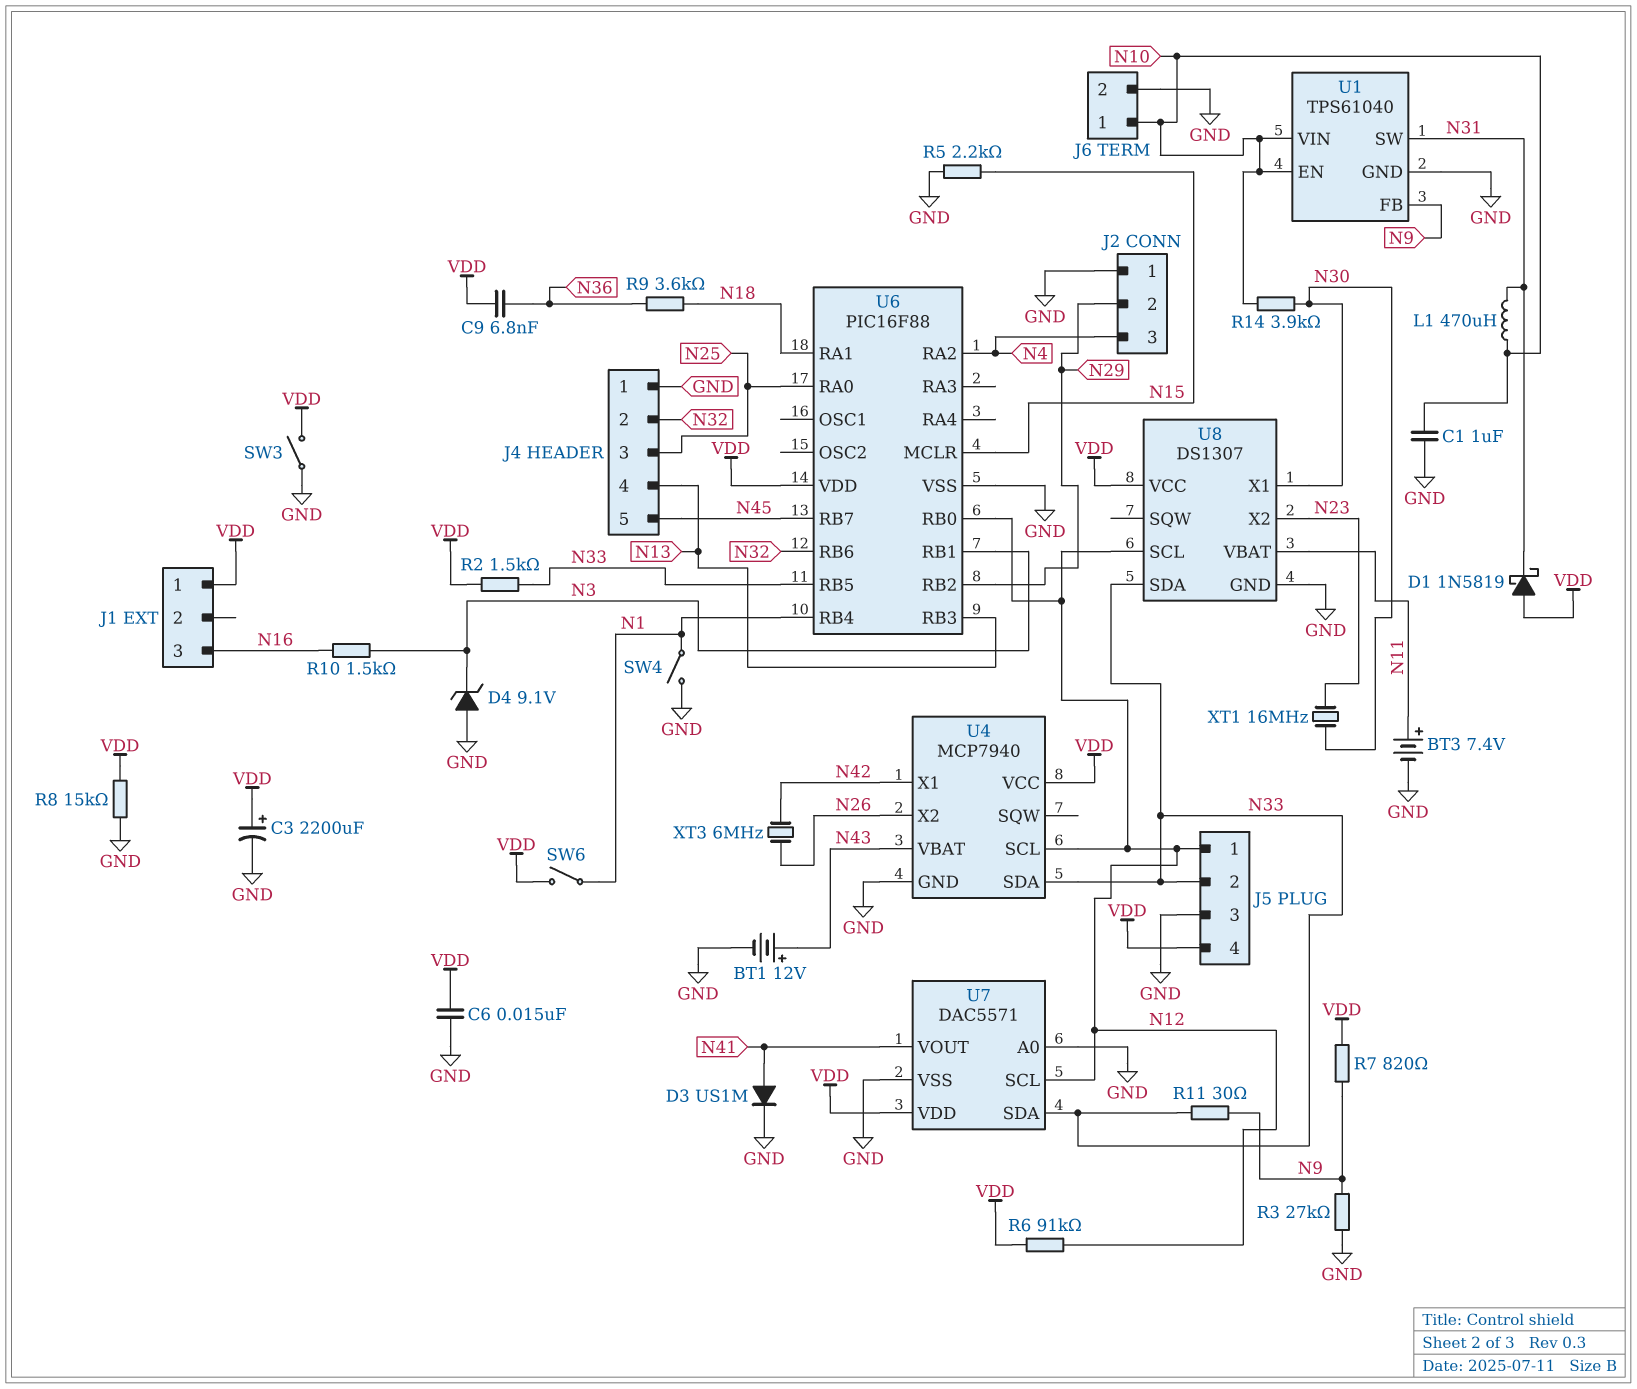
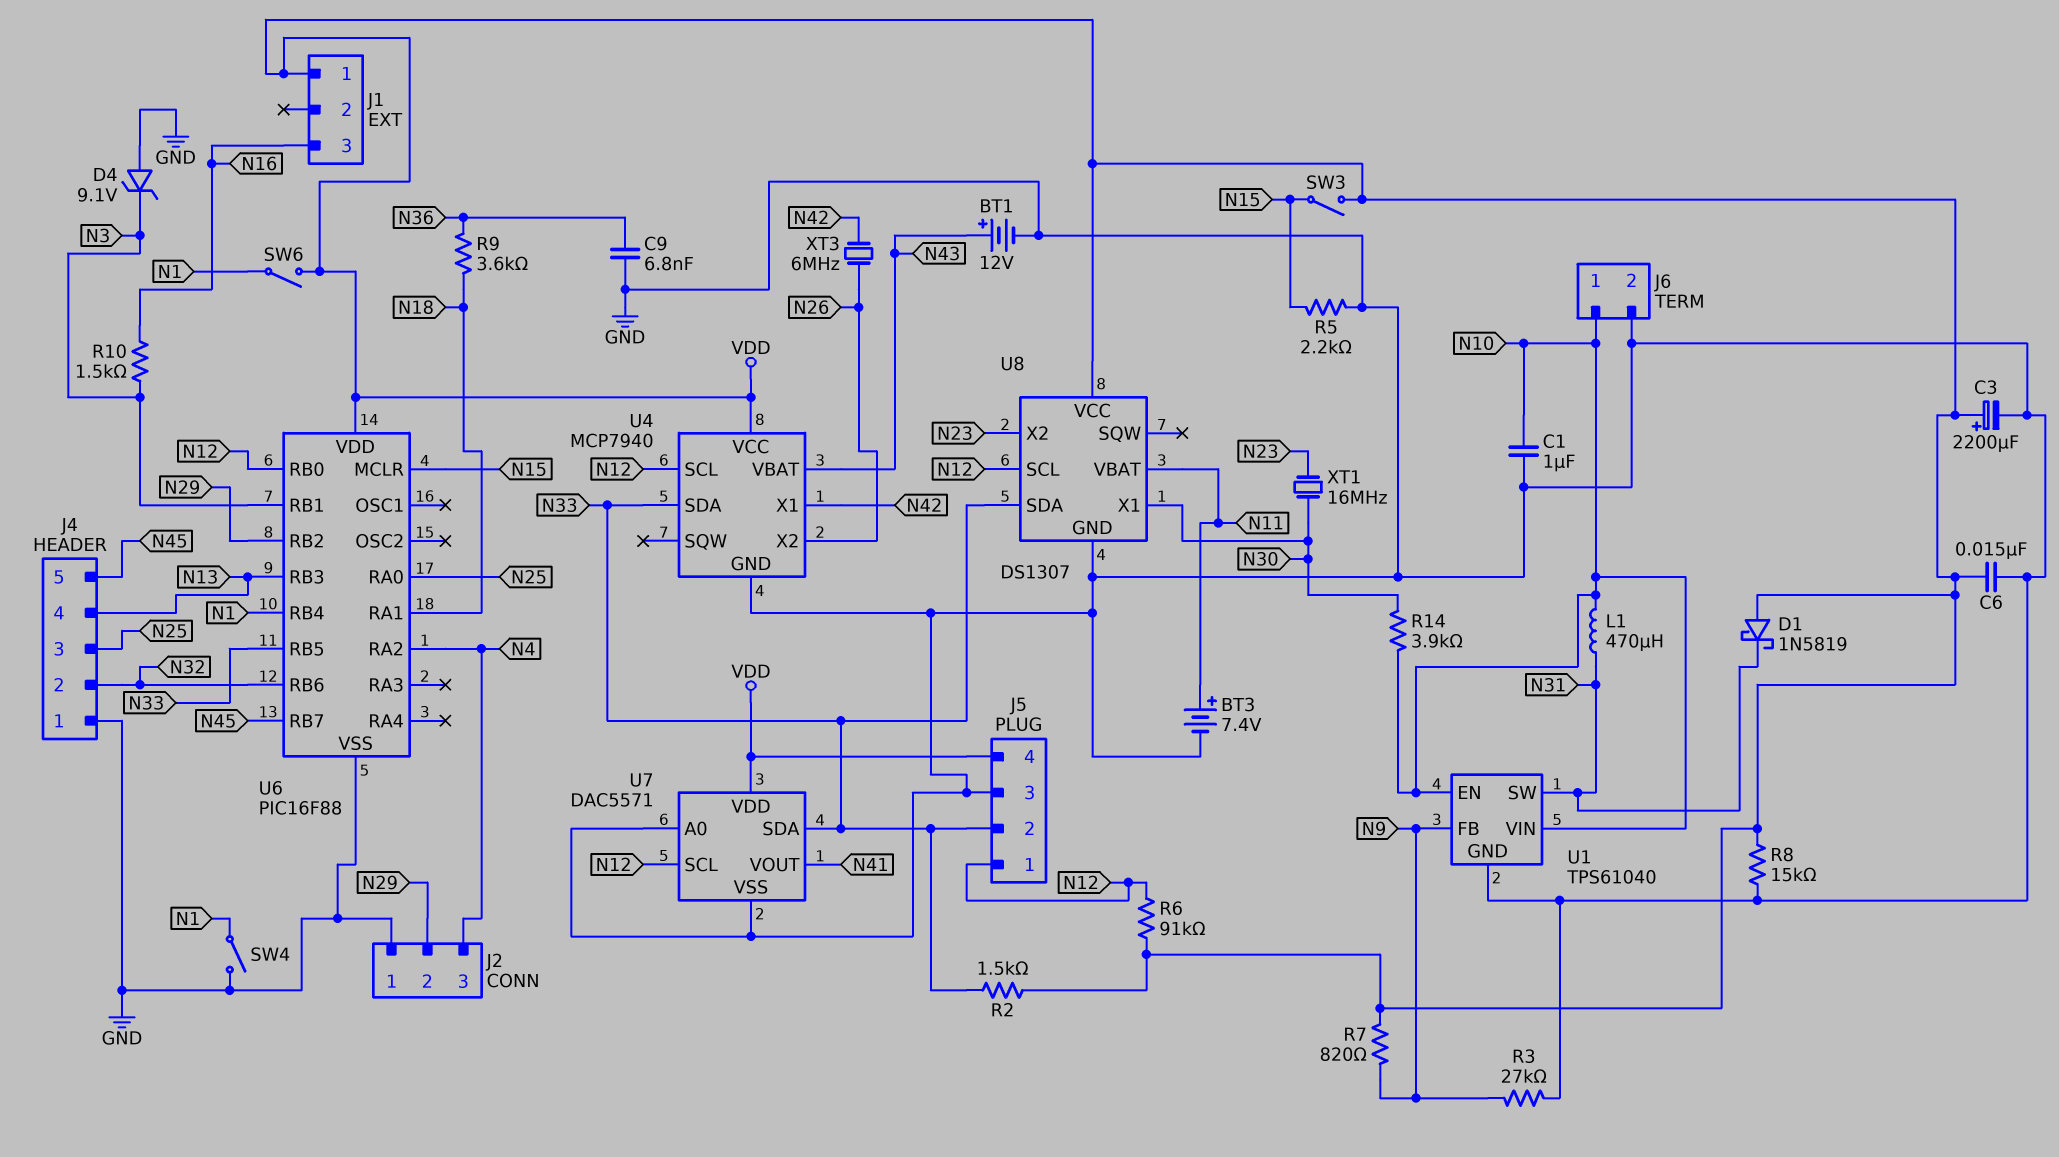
C9: 6.8nF (N36, VDD) -> 6.8nF (GND, N36)
D3: diode US1M (A N41, K GND) -> none
R11: 30 (N9, N33) -> none
SW3: switch (GND, VDD) -> switch (N15, VDD)

